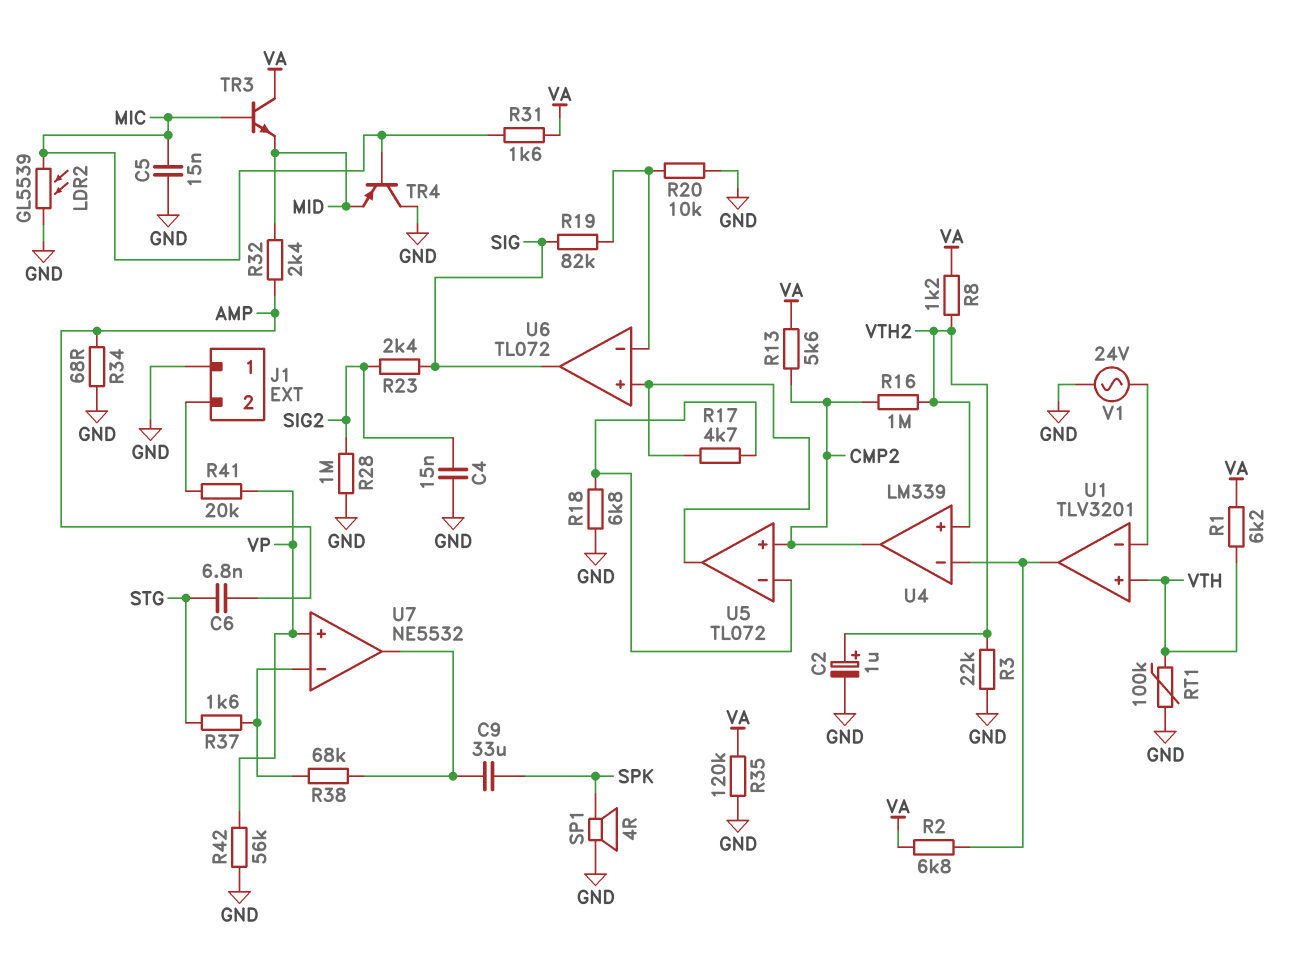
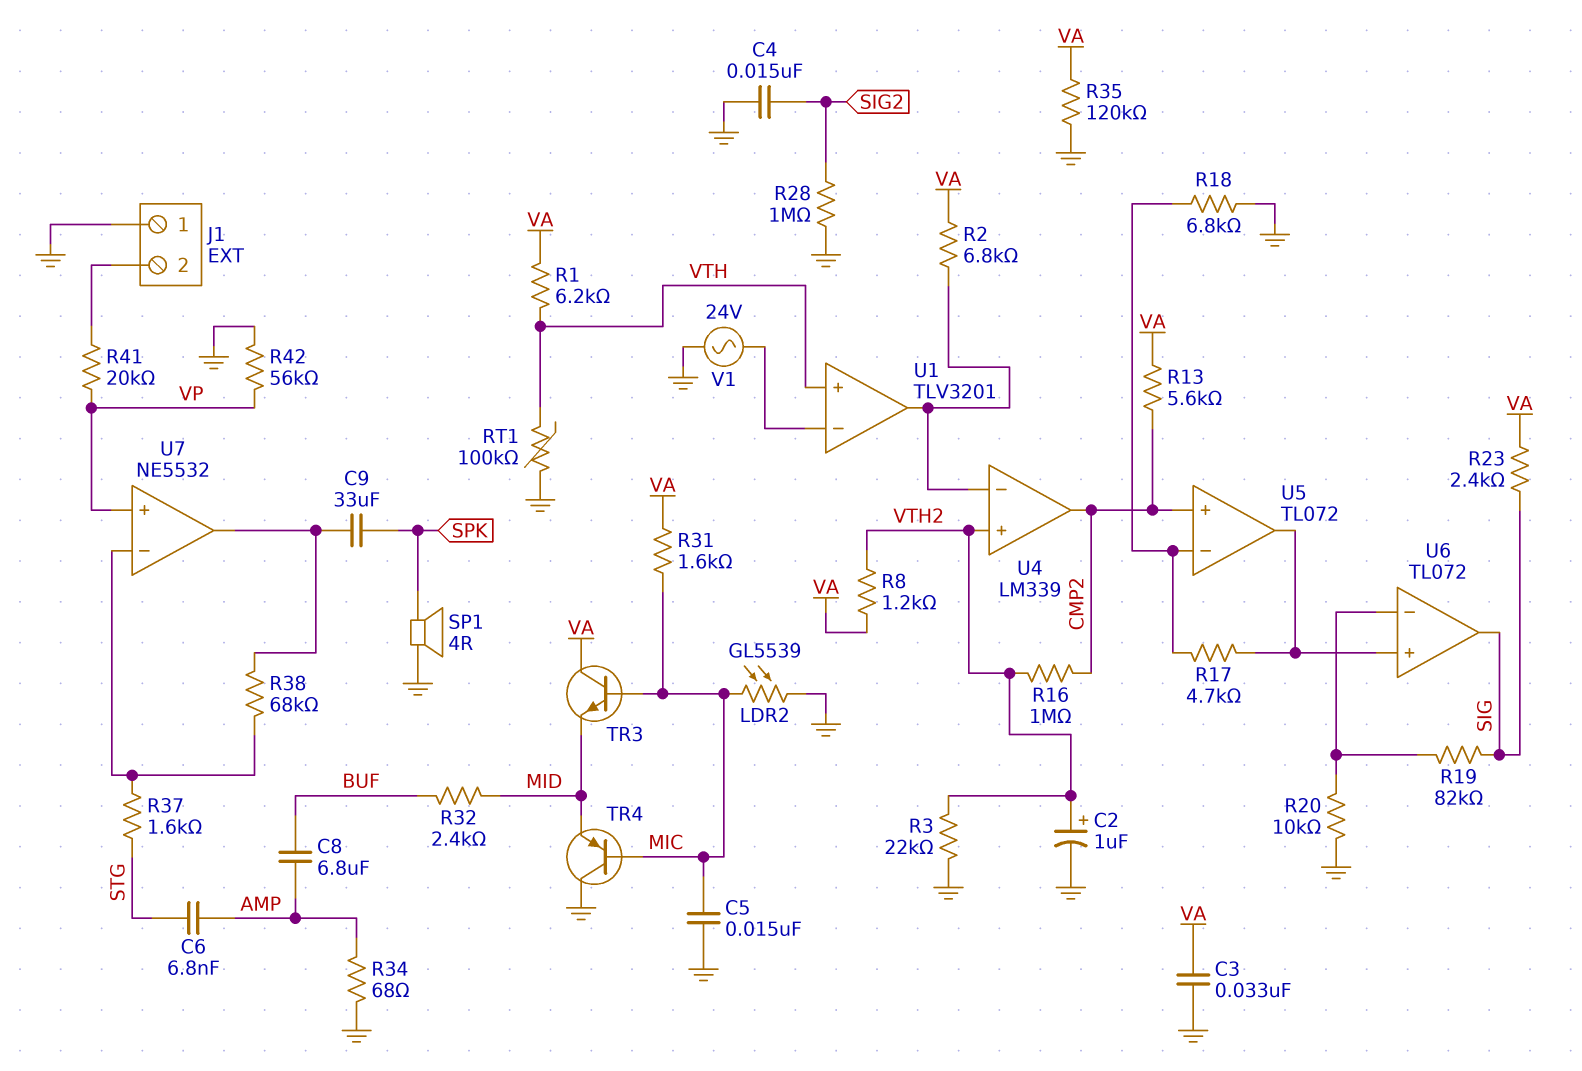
C3: none -> 33nF (GND, VA)
C8: none -> 6.8uF (AMP, BUF)
R23: 2.4k (SIG, SIG2) -> 2.4k (SIG, VA)
R32: 2.4k (AMP, MID) -> 2.4k (BUF, MID)

